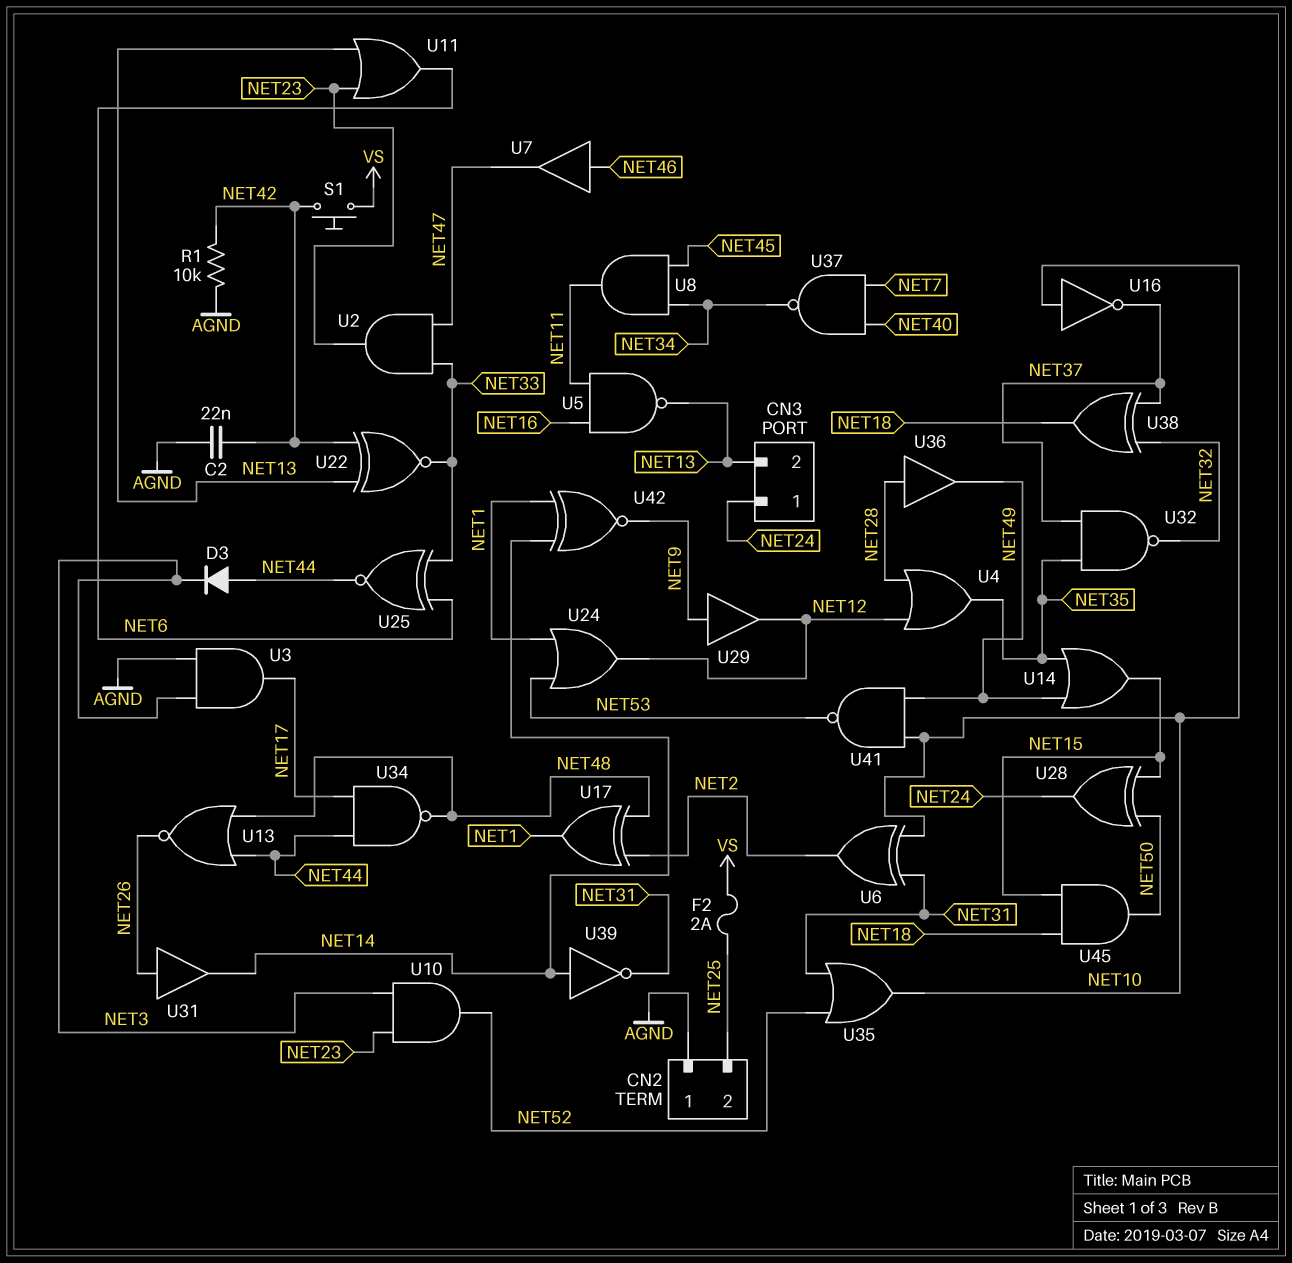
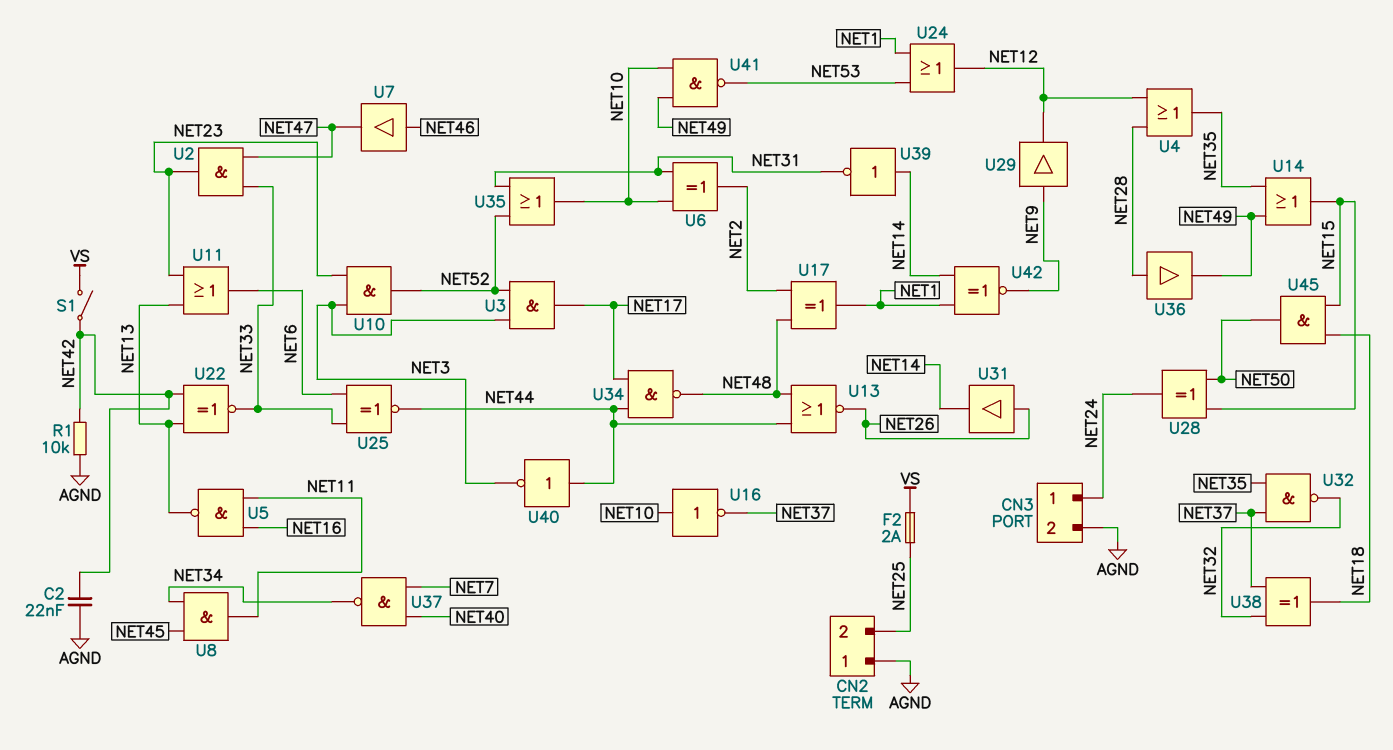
CN3 pin 2: NET13 -> AGND
D3: diode (A NET44, K NET3) -> none
S1: button (NET42, VS) -> switch (NET42, VS)
U3: AND (in AGND, in NET3, out NET17) -> AND (in NET3, in NET52, out NET17)
U40: none -> NOT (in NET44, out NET3)

